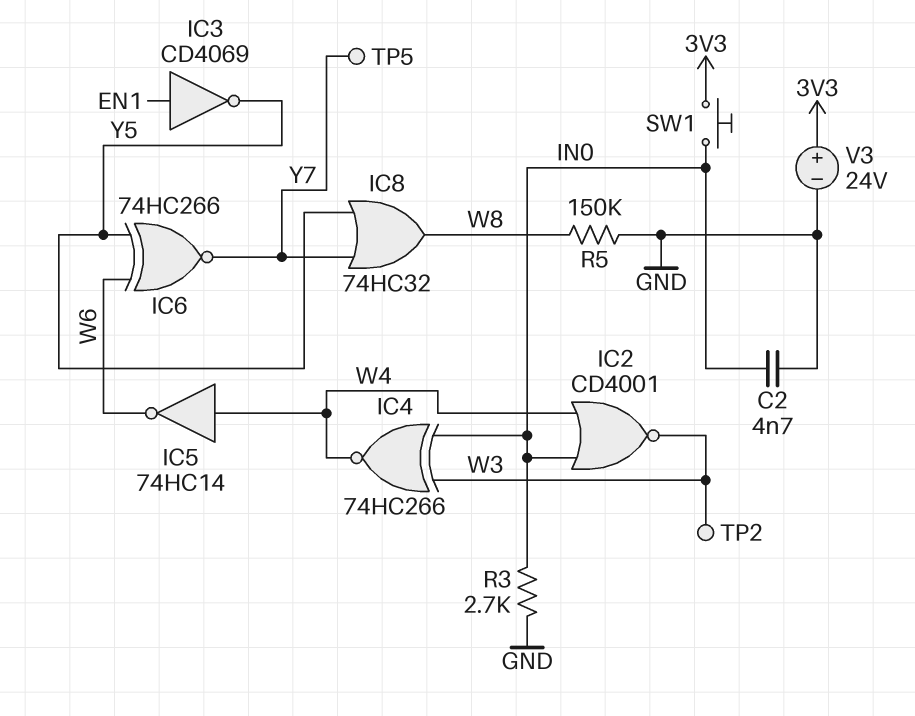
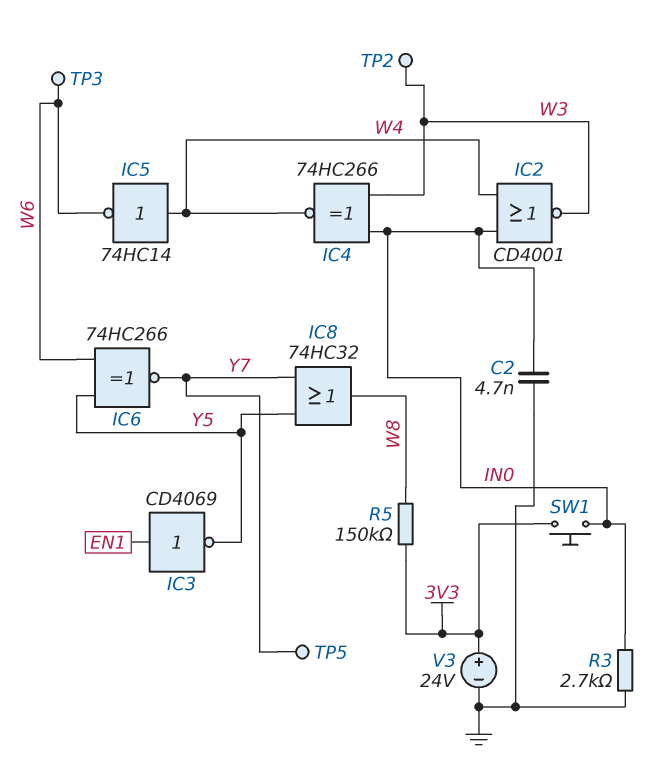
R5: 150k (GND, W8) -> 150k (3V3, W8)
TP3: none -> test point (W6)

